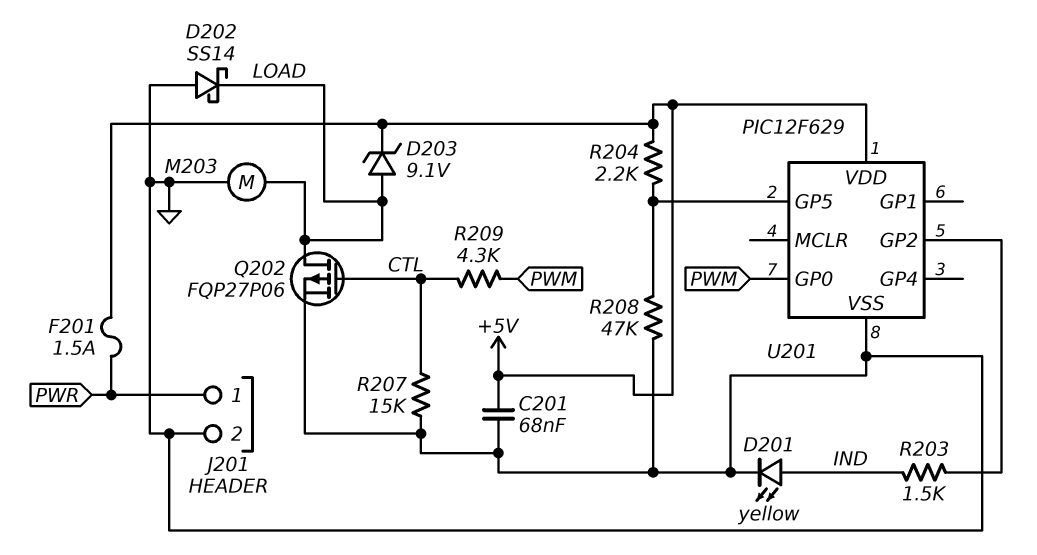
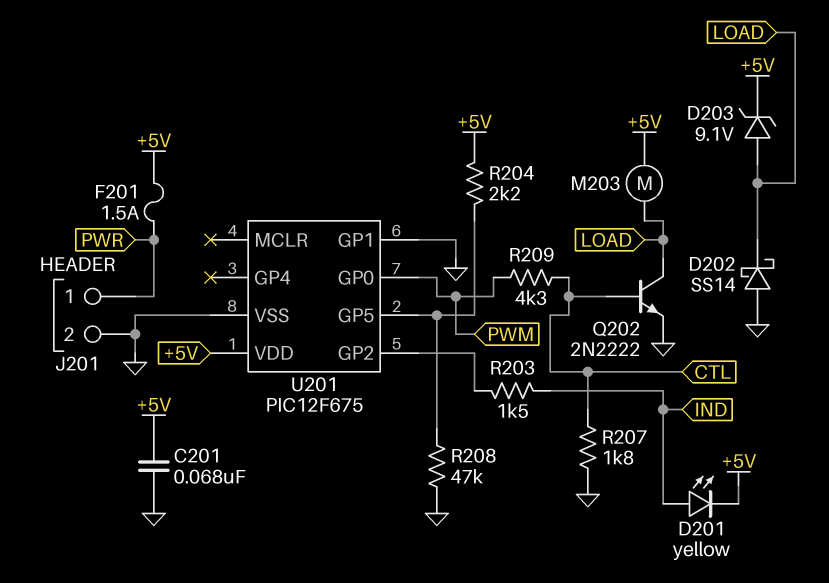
D201: LED yellow (A IND, K GND) -> LED yellow (A IND, K +5V)
M203: motor (GND, LOAD) -> motor (+5V, LOAD)
Q202: PMOS FQP27P06 (G CTL, D LOAD, S GND) -> NPN 2N2222 (B CTL, C LOAD, E GND)
R207: 15k (CTL, GND) -> 1.8k (CTL, GND)
U201: PIC12F629 -> PIC12F675
U201 pin GP1: none -> GND

